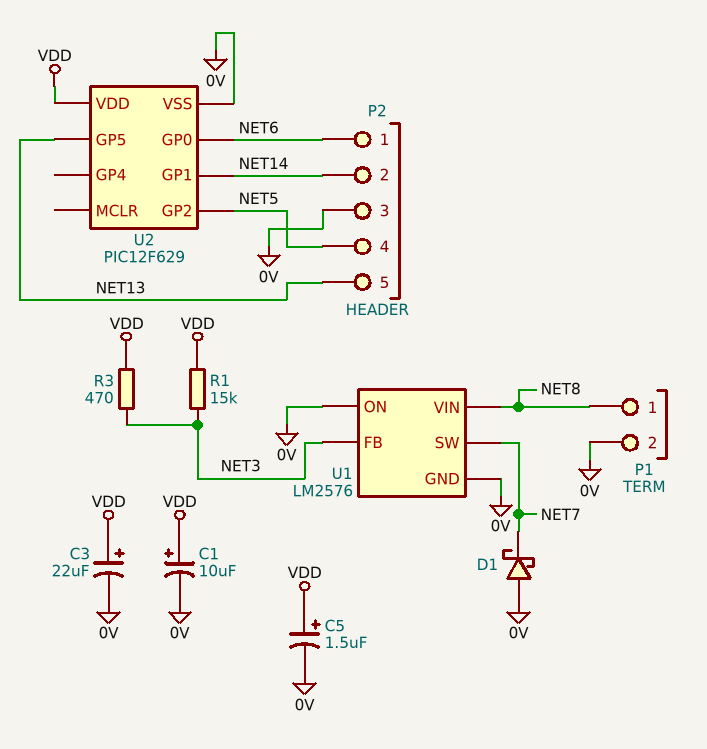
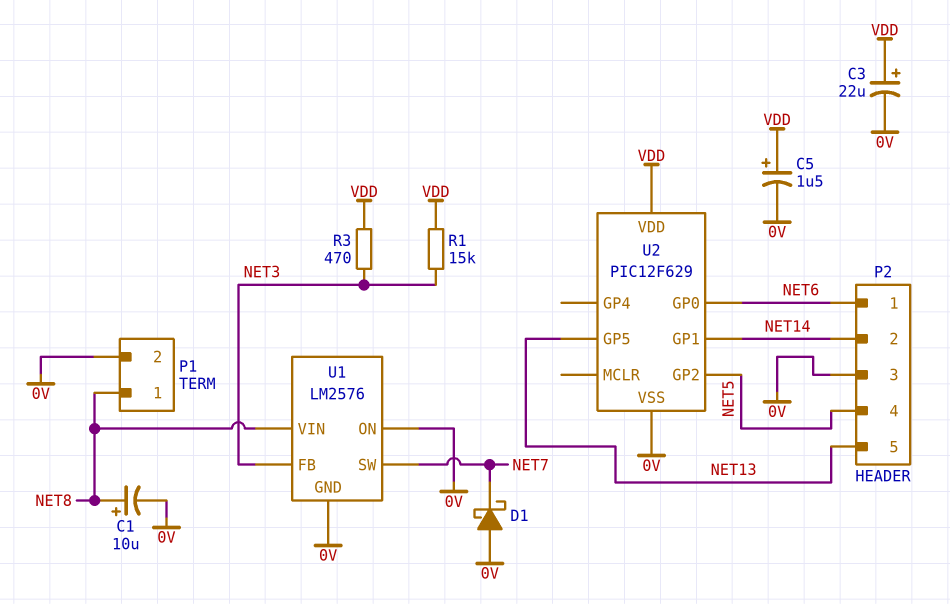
C1: 10uF (plus VDD, minus 0V) -> 10uF (plus NET8, minus 0V)

